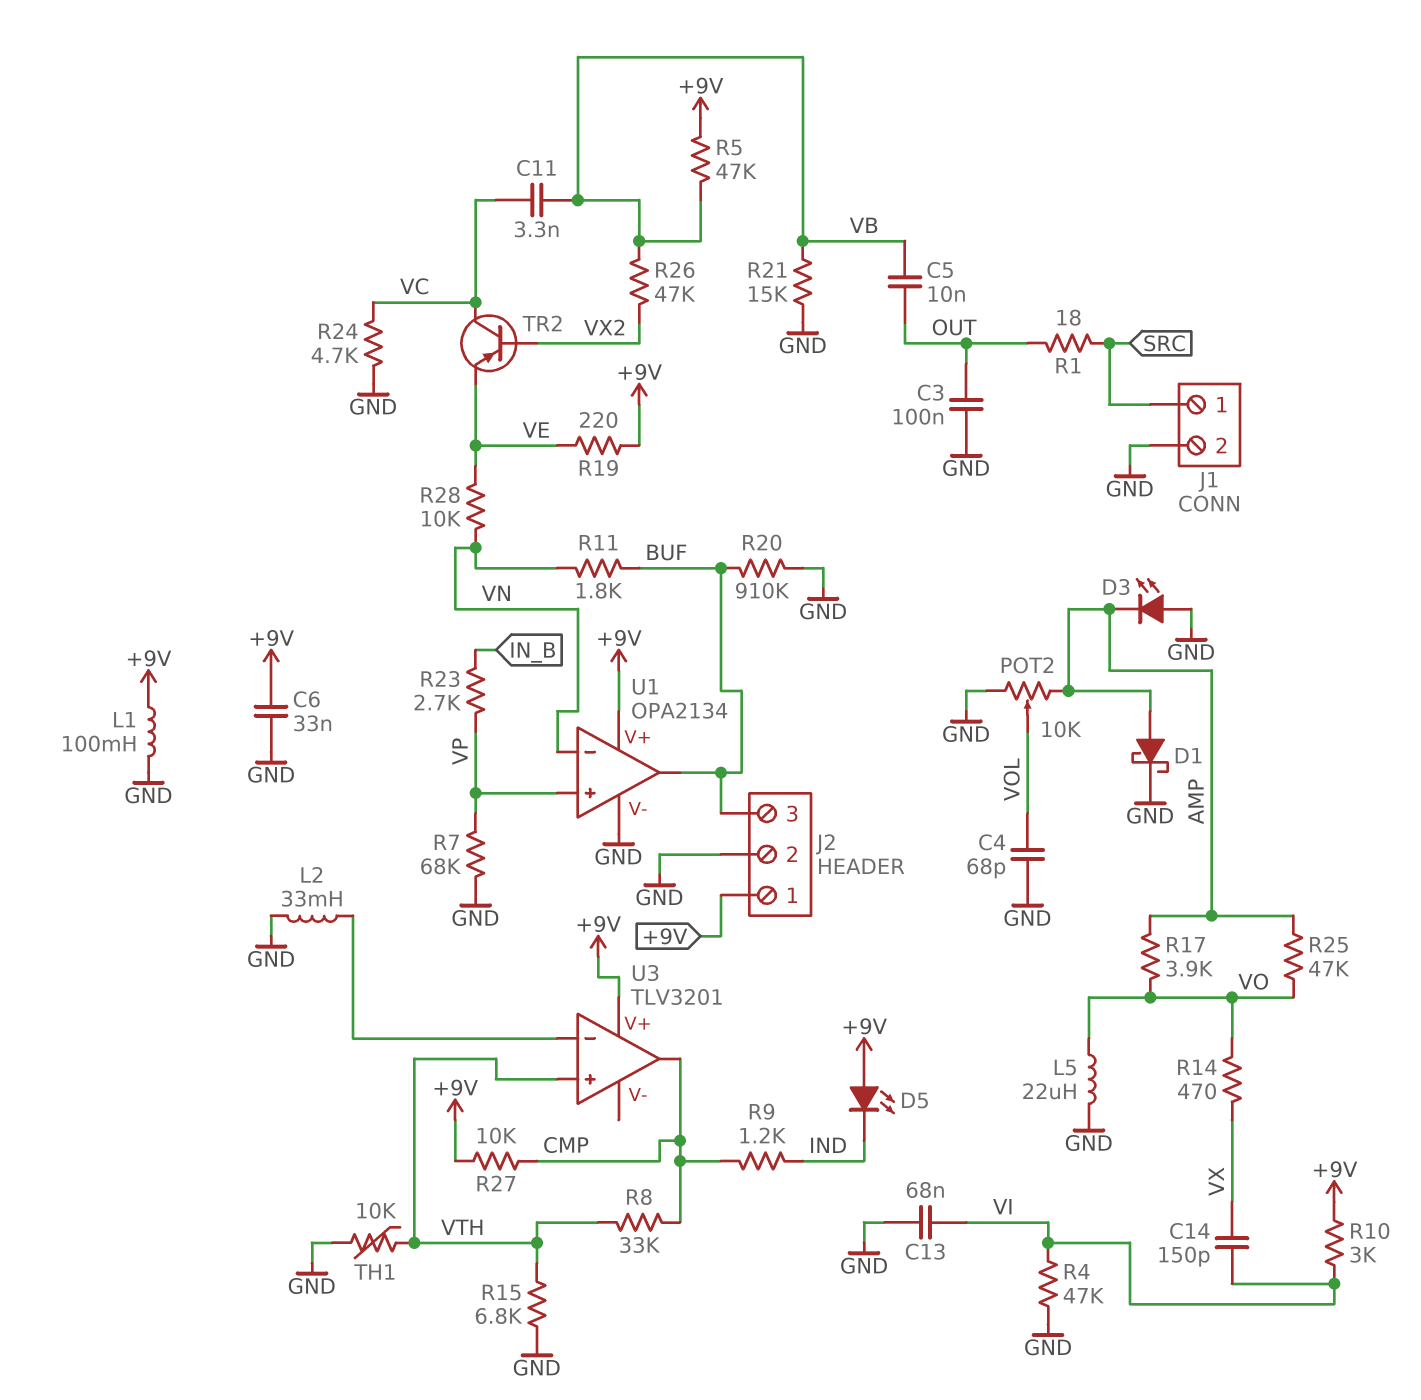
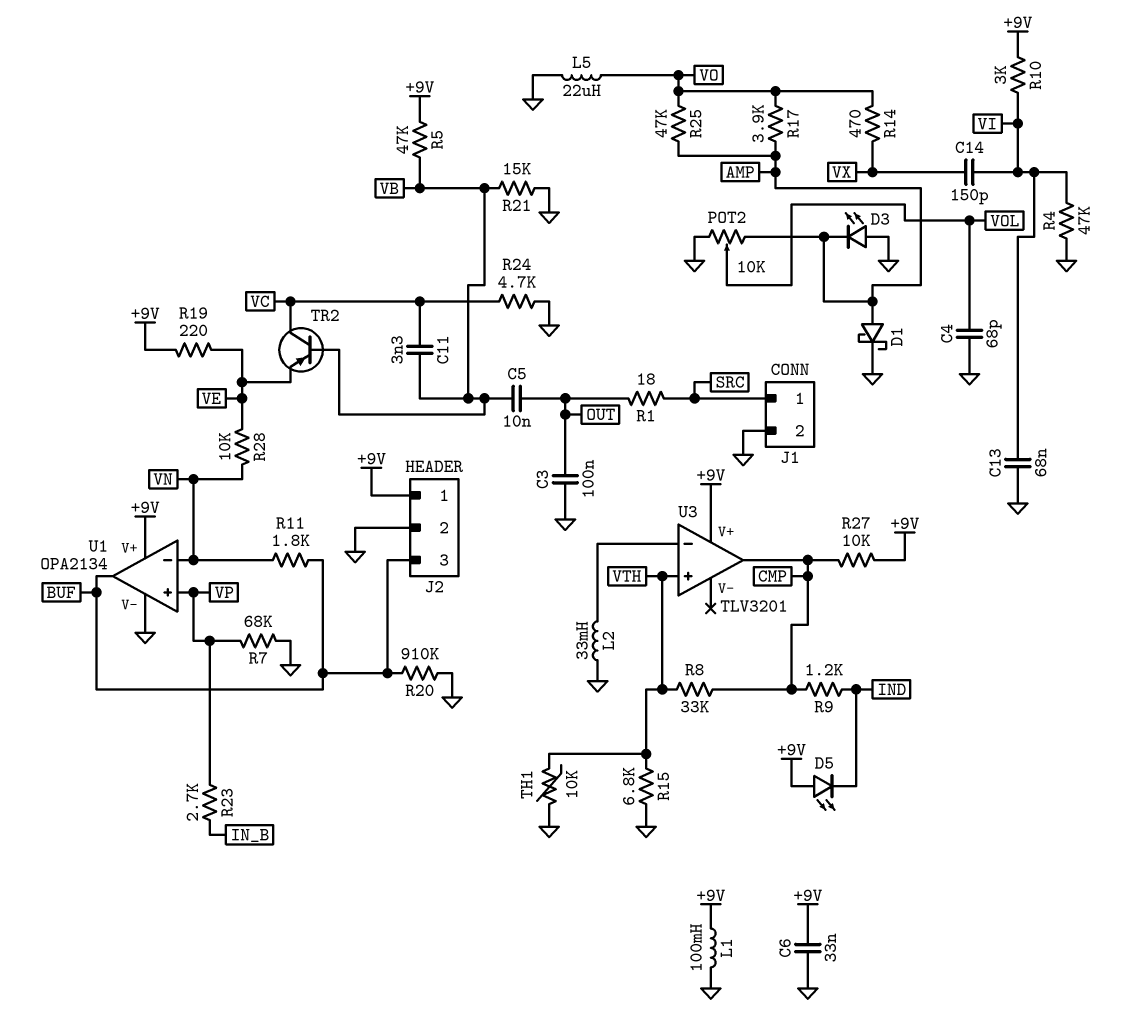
R26: 47k (VB, VX2) -> none
TR2: PNP (B VX2, C VC, E VE) -> PNP (B VB, C VC, E VE)

